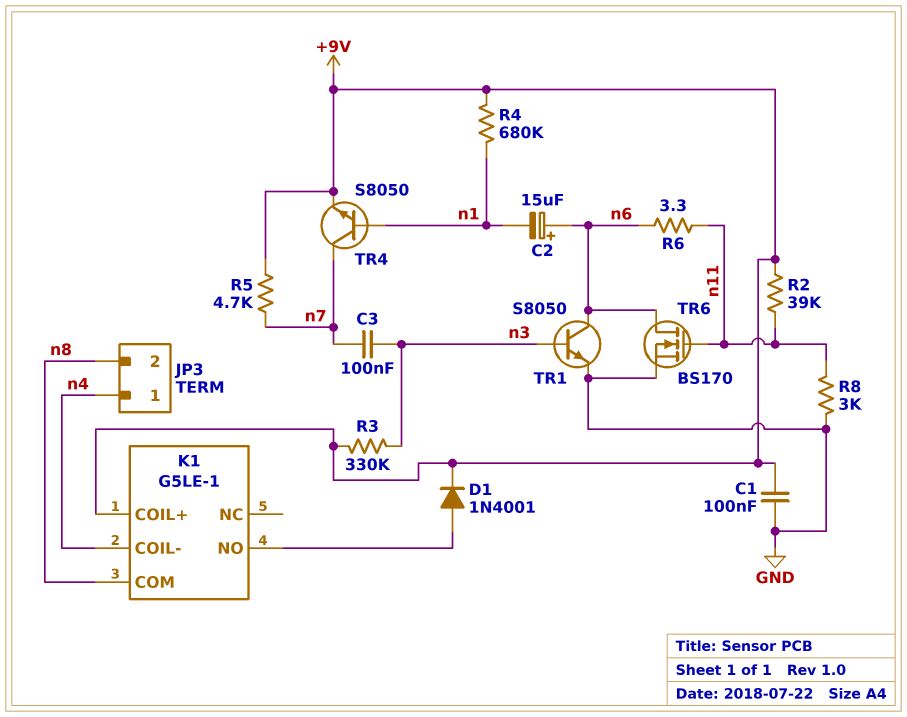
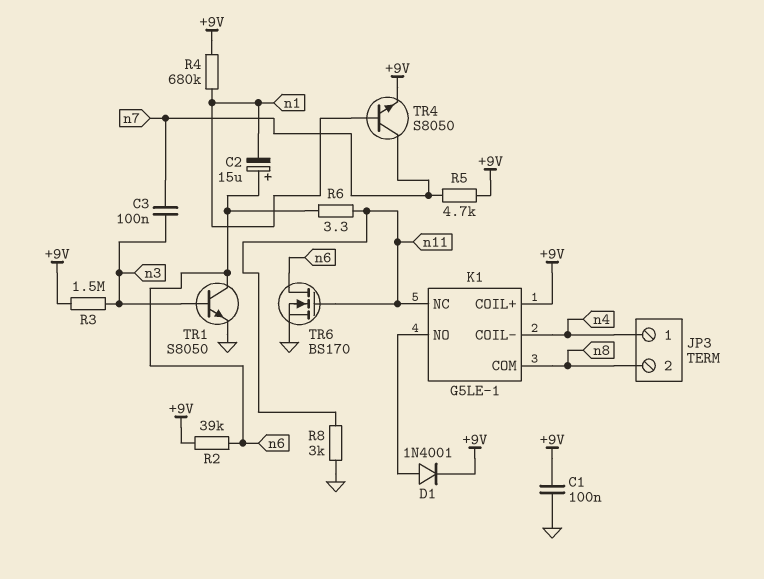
K1 pin NC: none -> n11
R2: 39k (+9V, n11) -> 39k (+9V, n6)
R3: 330k (+9V, n3) -> 1.5M (+9V, n3)

